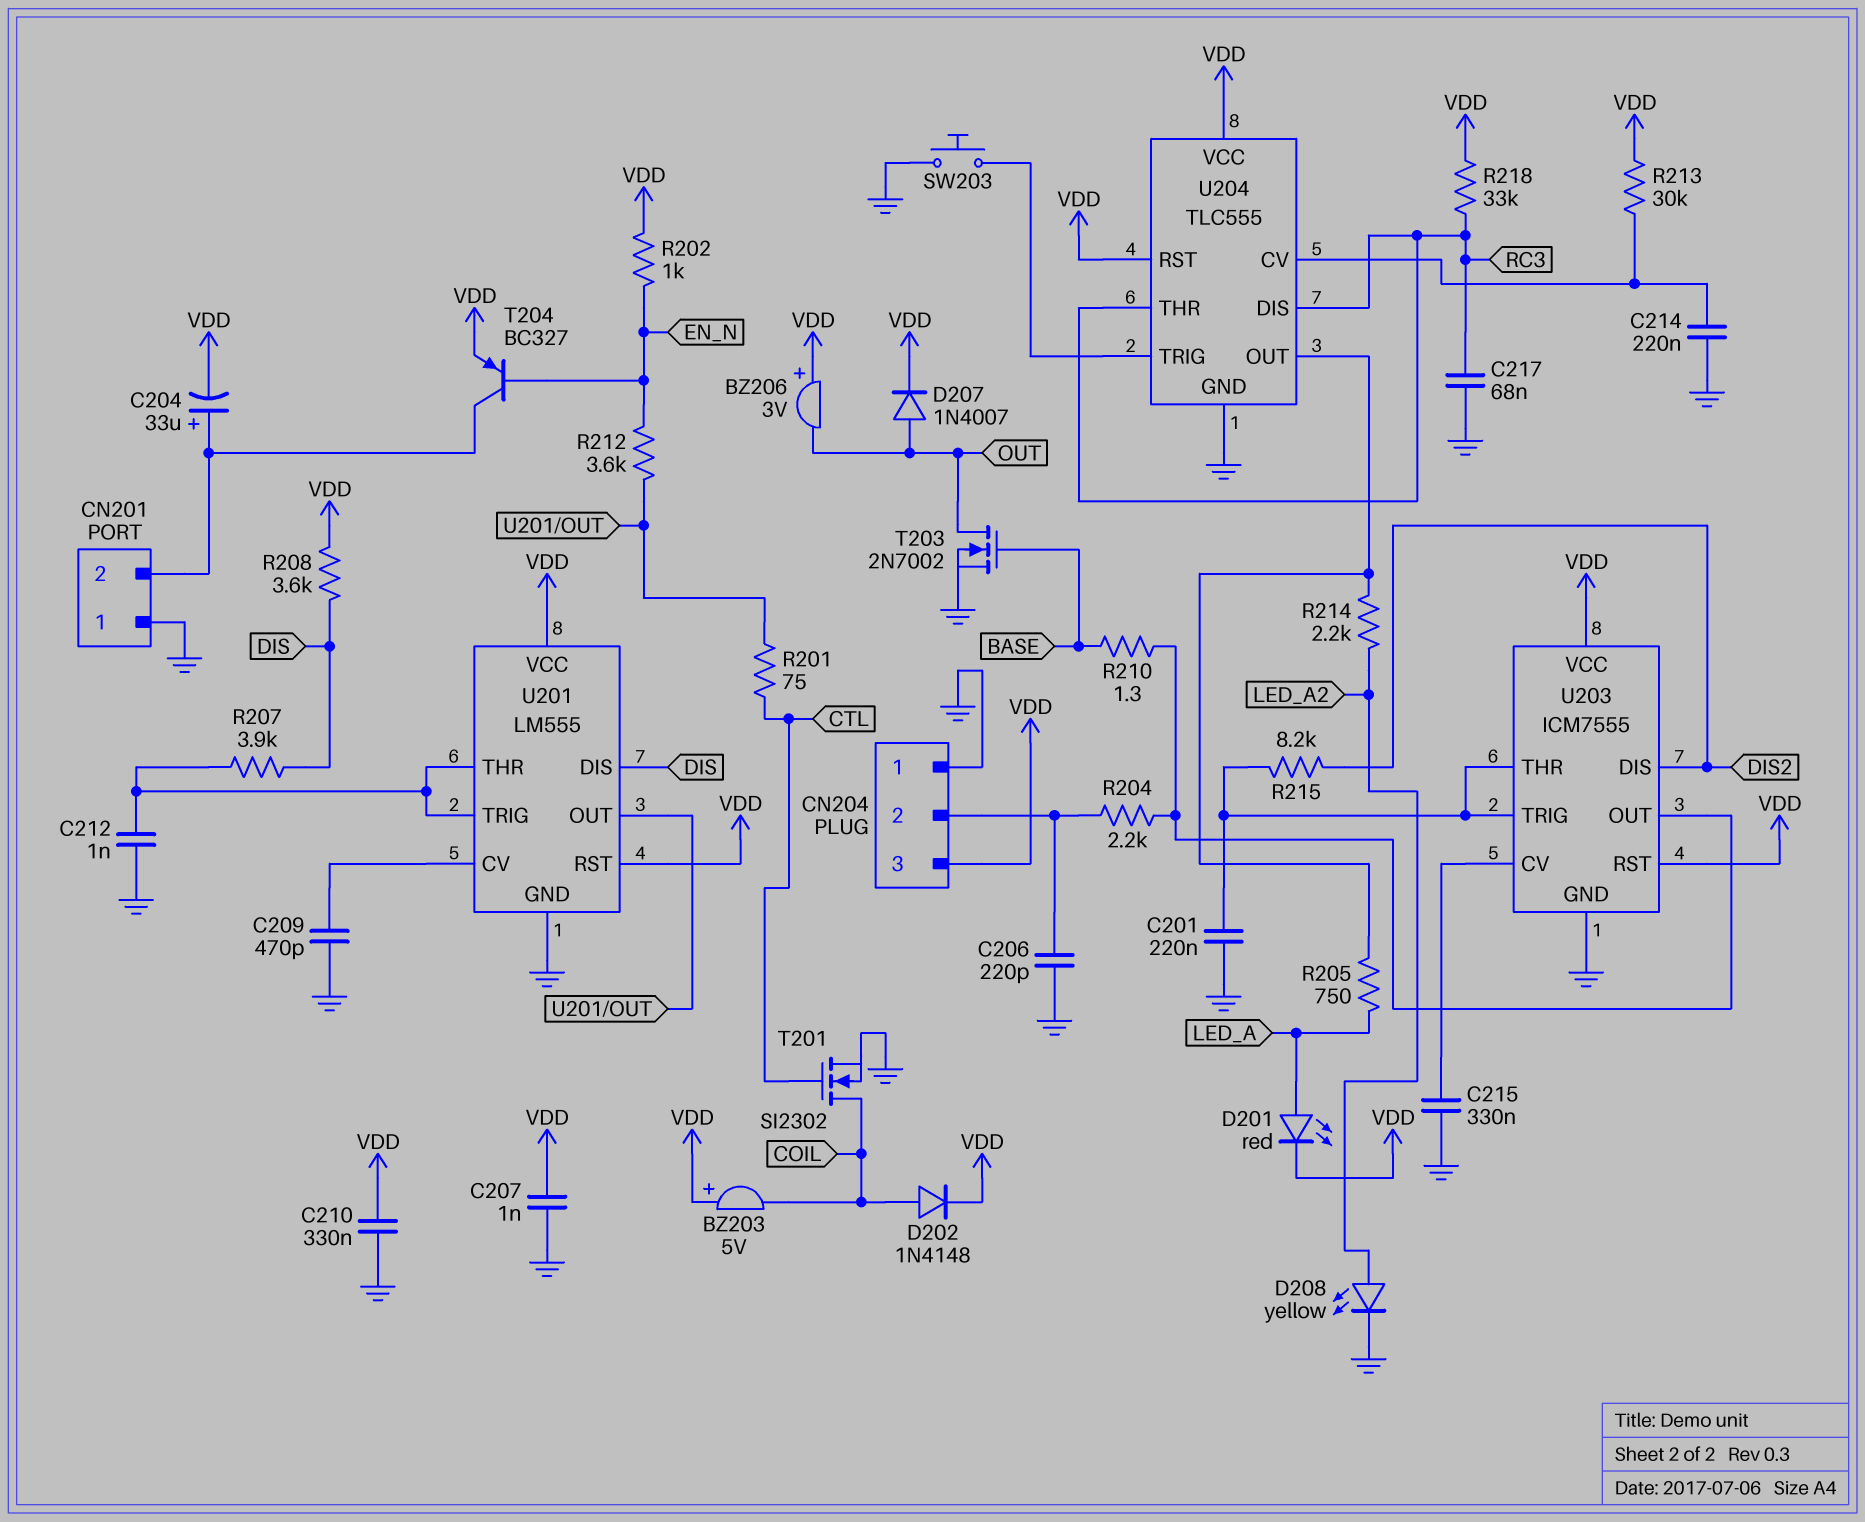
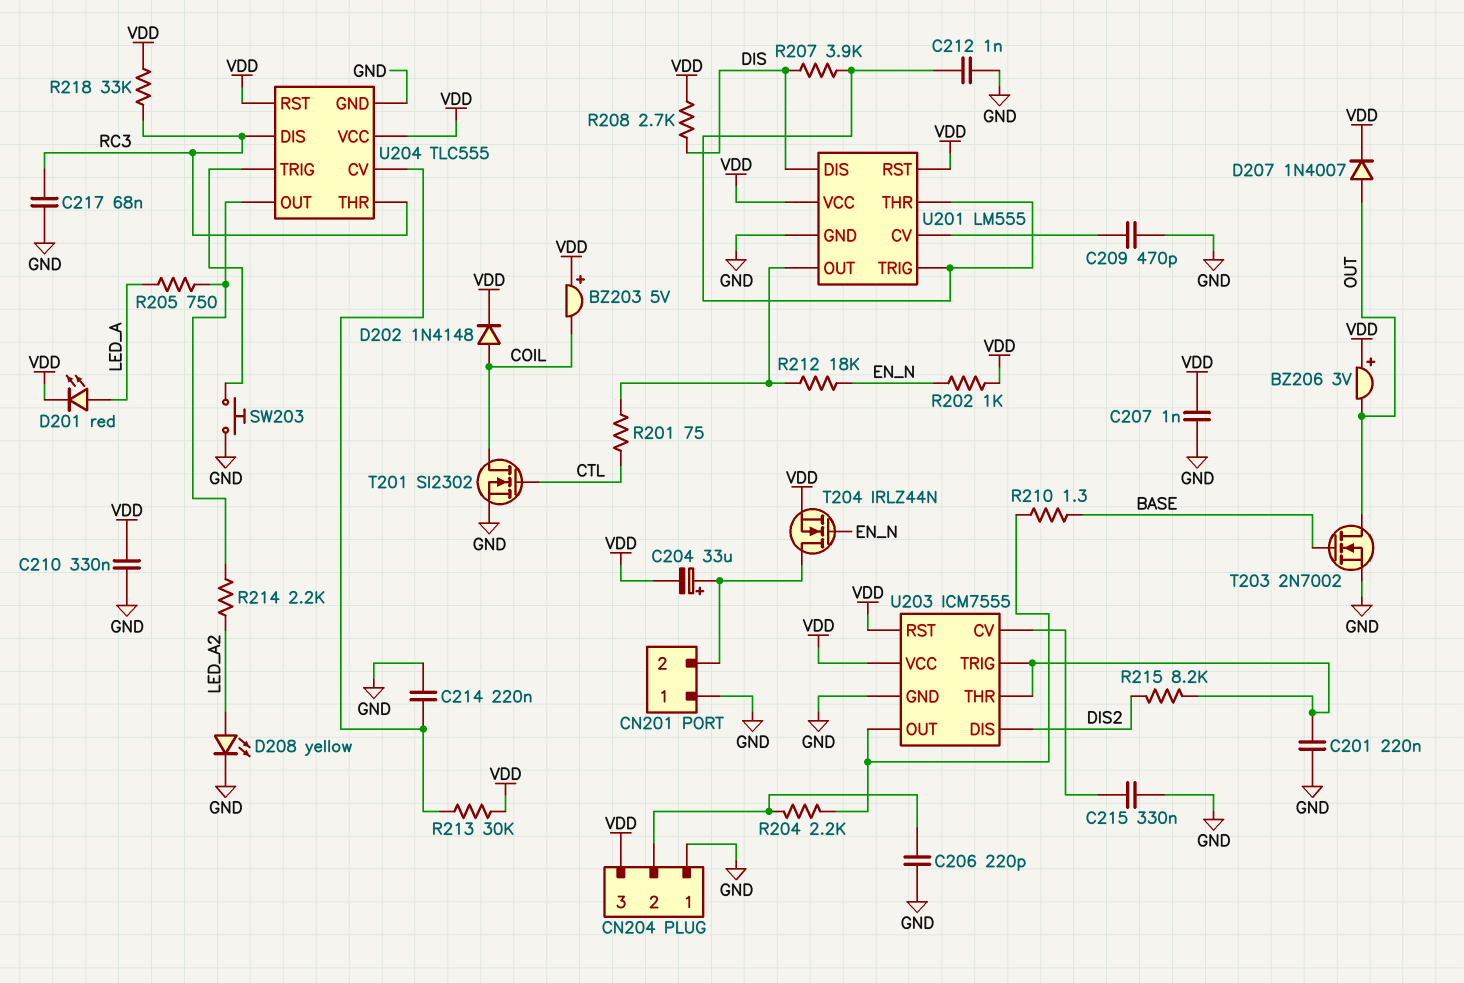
R208: 3.6k (DIS, VDD) -> 2.7k (DIS, VDD)
R212: 3.6k (EN_N, U201/OUT) -> 18k (EN_N, U201/OUT)
T204: PNP BC327 (B EN_N, C CN201/2, E VDD) -> NMOS IRLZ44N (G EN_N, D CN201/2, S VDD)

